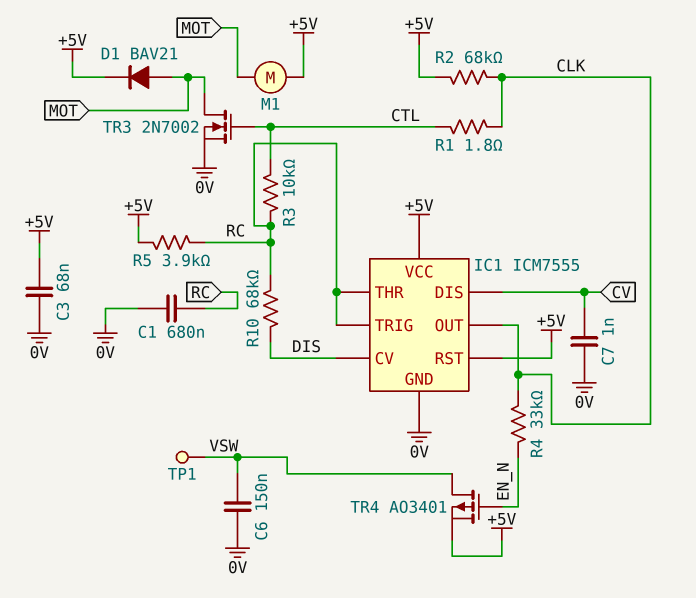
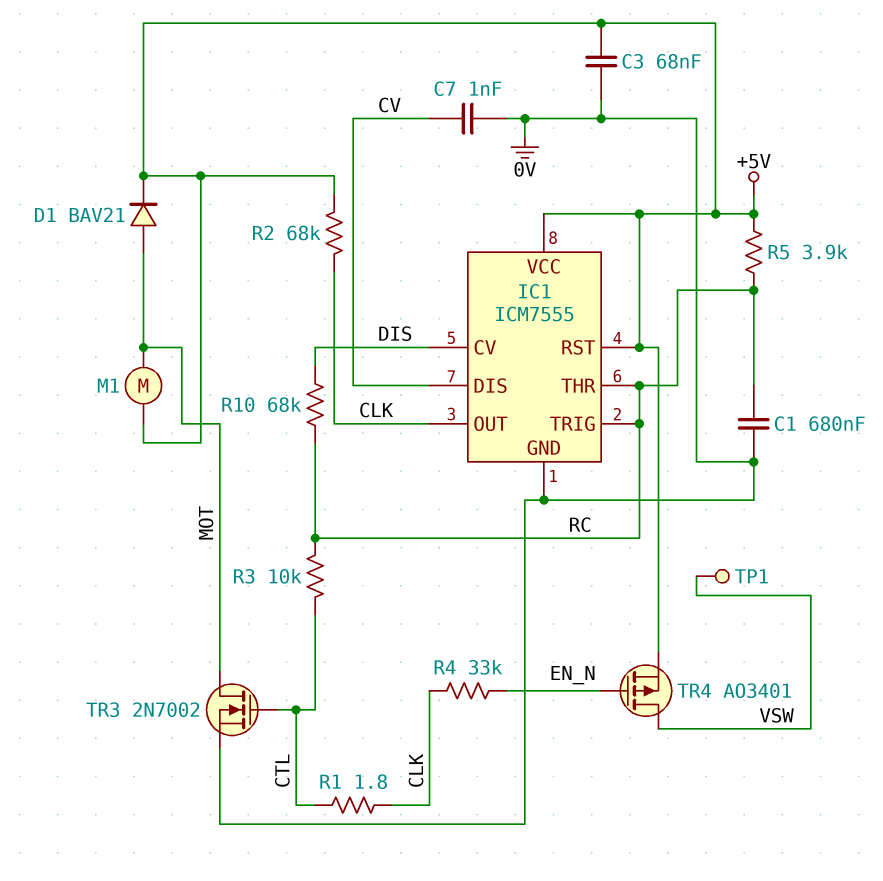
C6: 150nF (0V, VSW) -> none

